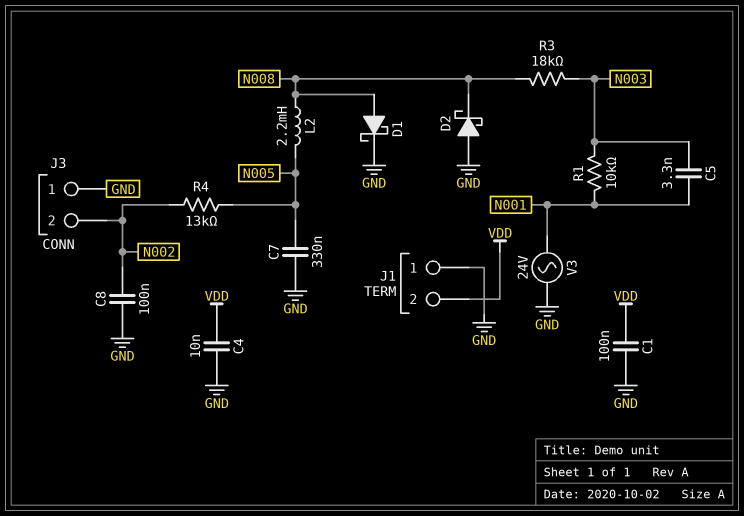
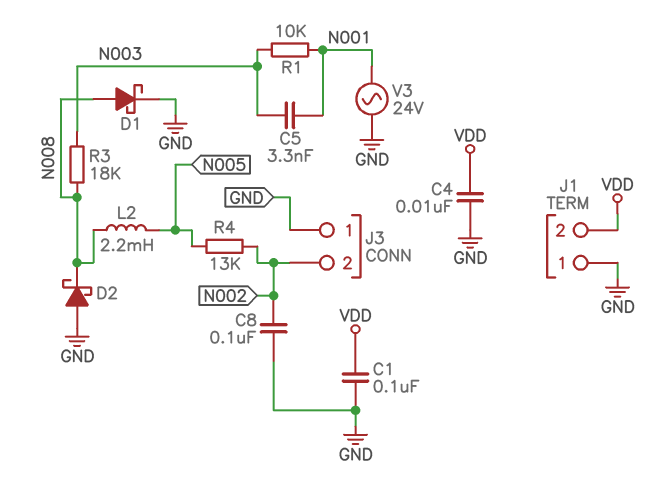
C7: 330nF (GND, N005) -> none

